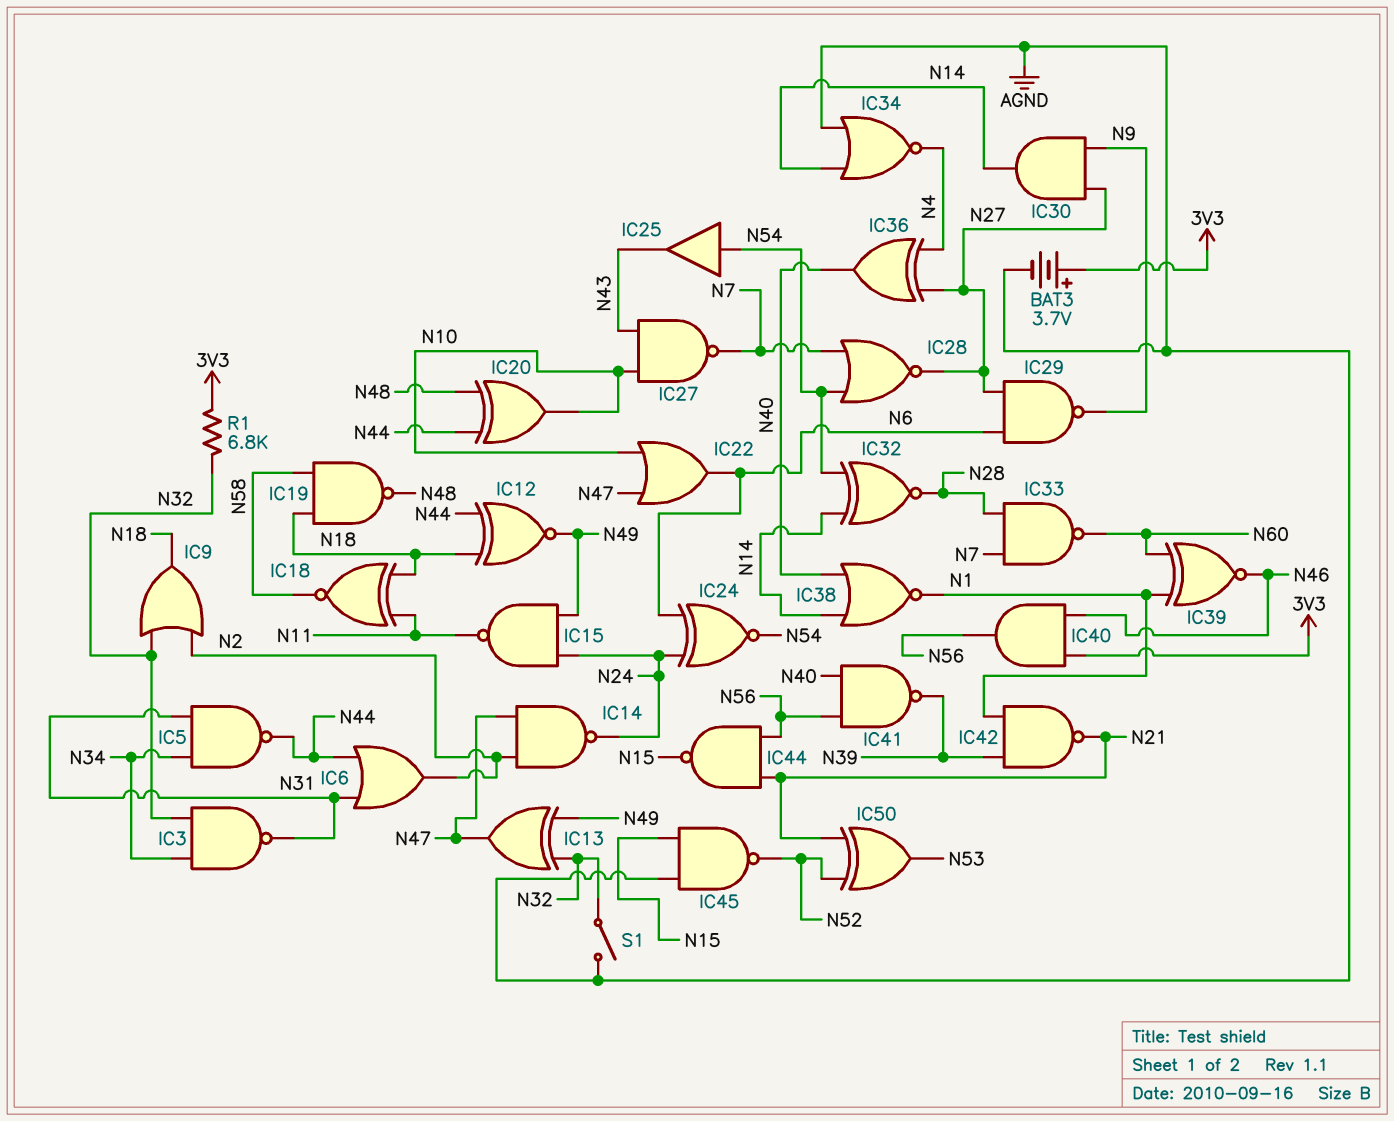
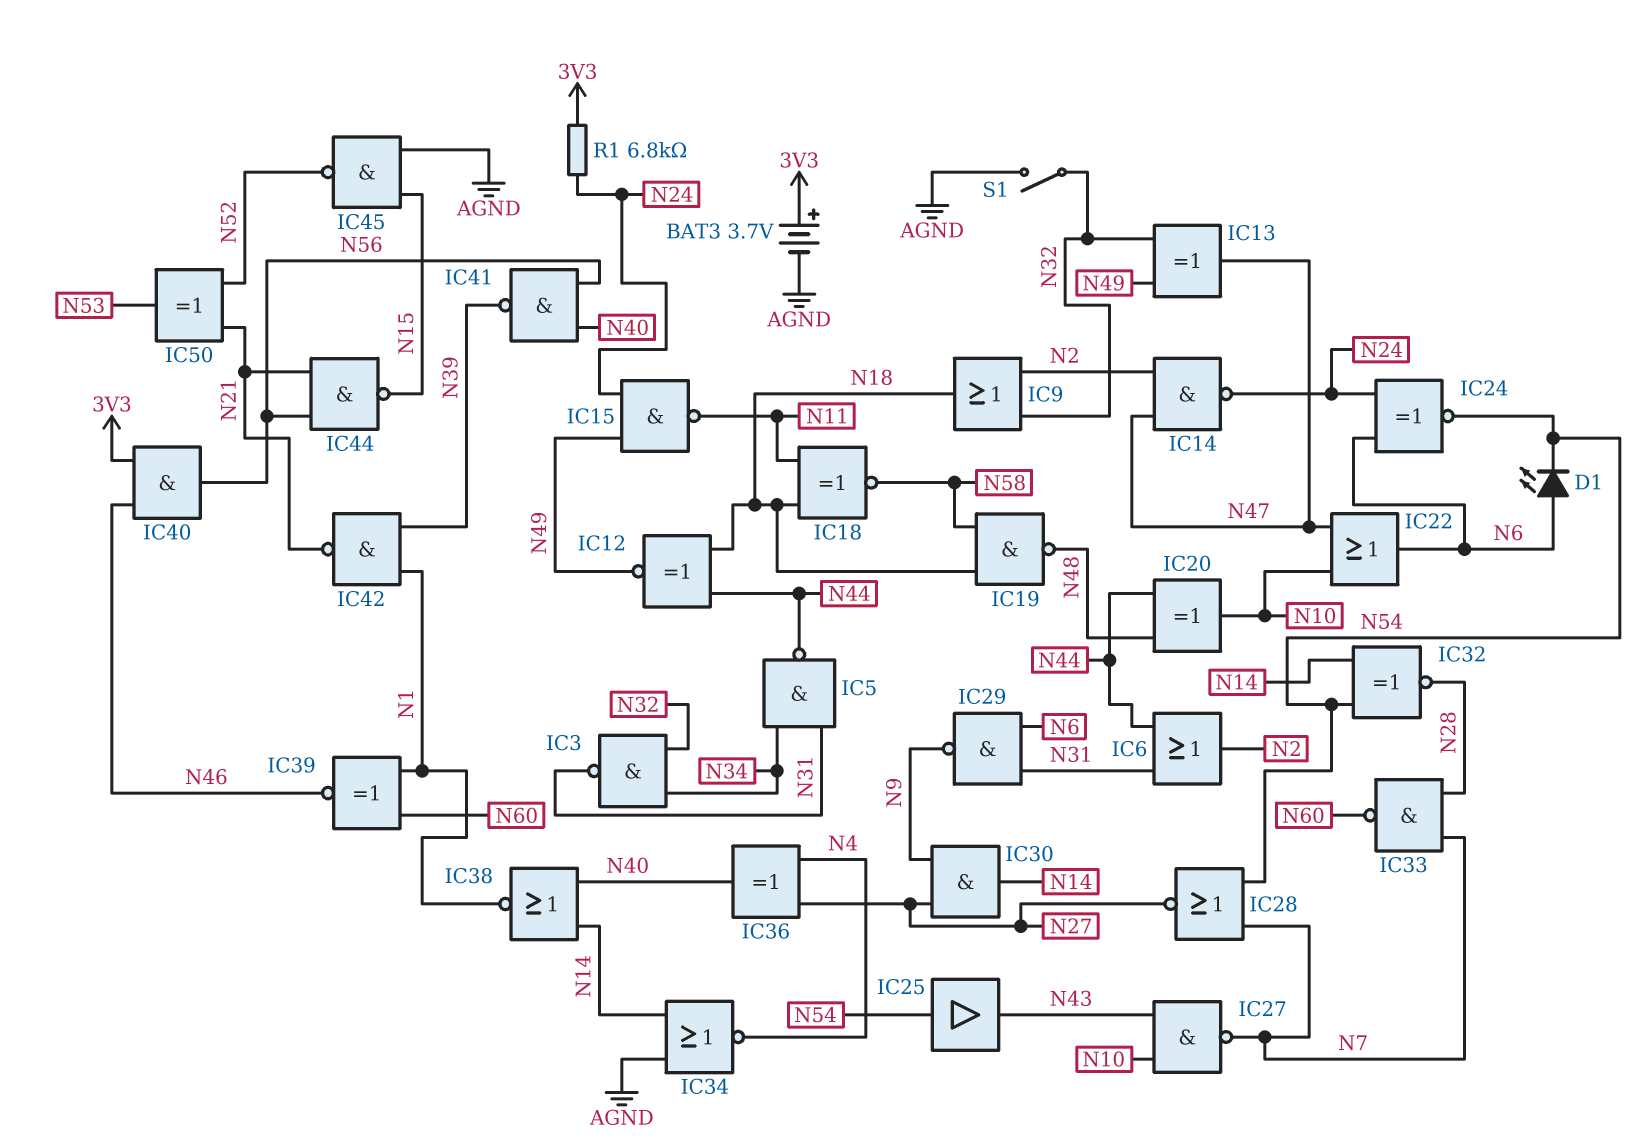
D1: none -> LED (A N6, K N54)
IC29: NAND (in N6, in N27, out N9) -> NAND (in N6, in N31, out N9)
R1: 6.8k (3V3, N32) -> 6.8k (3V3, N24)

